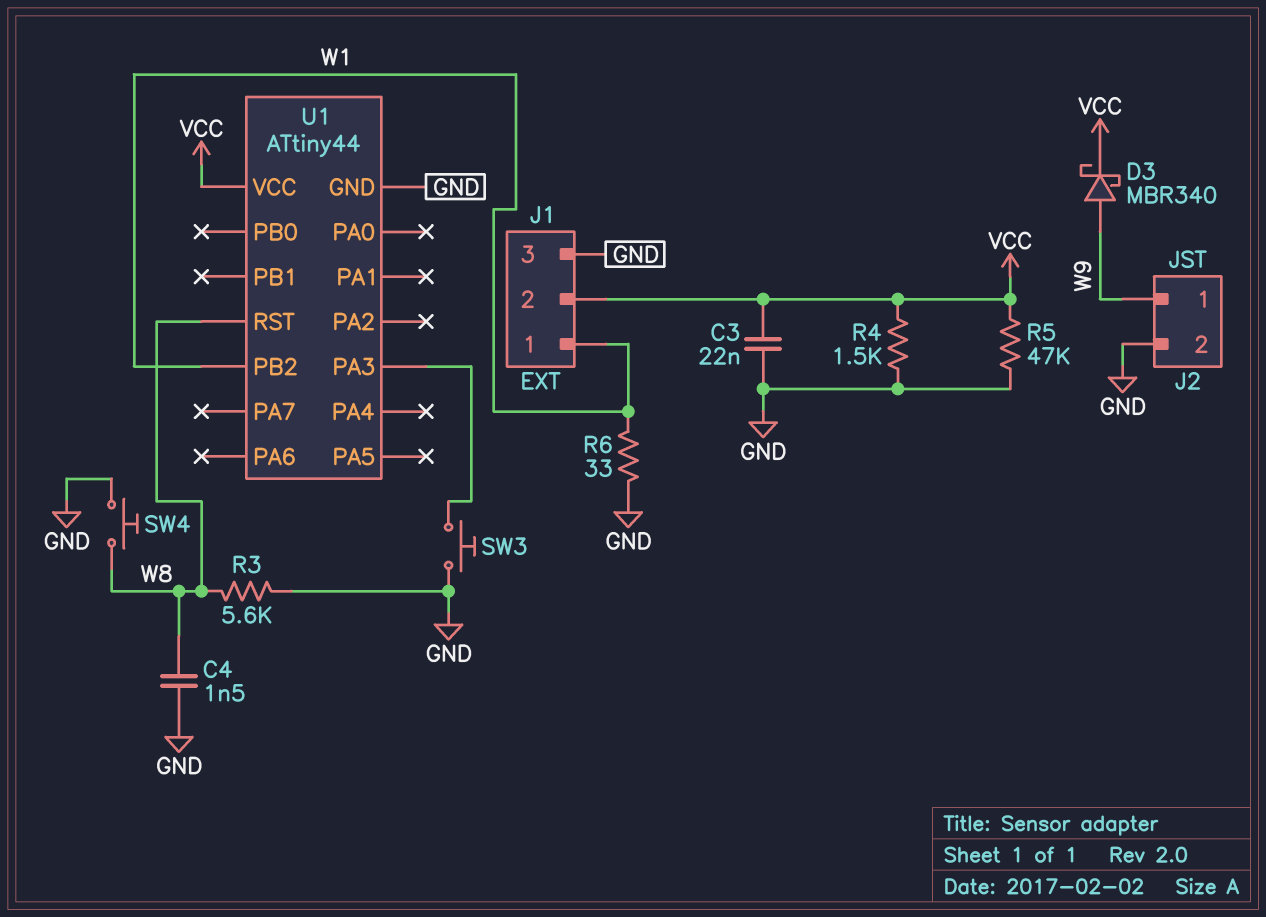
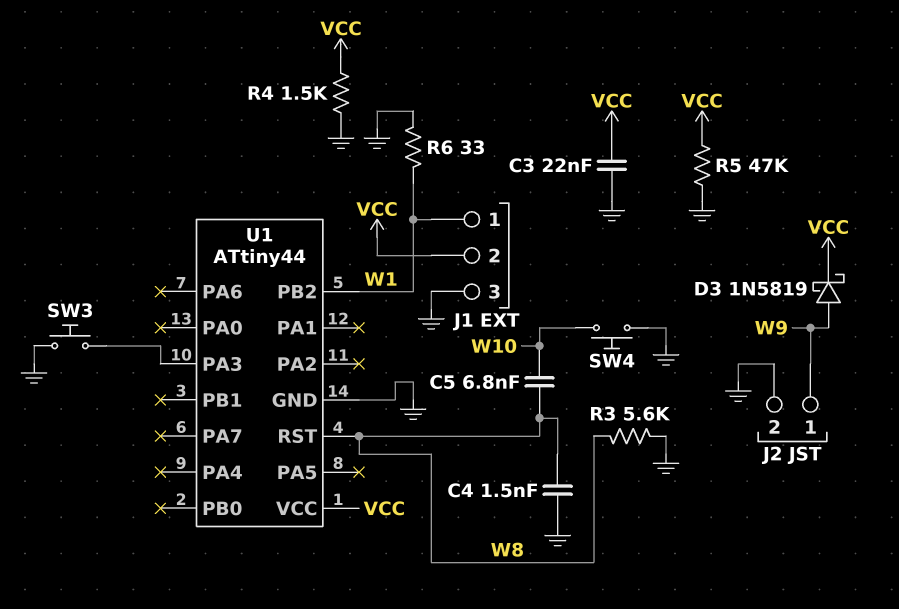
C5: none -> 6.8nF (W8, W10)
D3: schottky MBR340 (A W9, K VCC) -> schottky 1N5819 (A W9, K VCC)
SW4: button (GND, W8) -> button (GND, W10)

